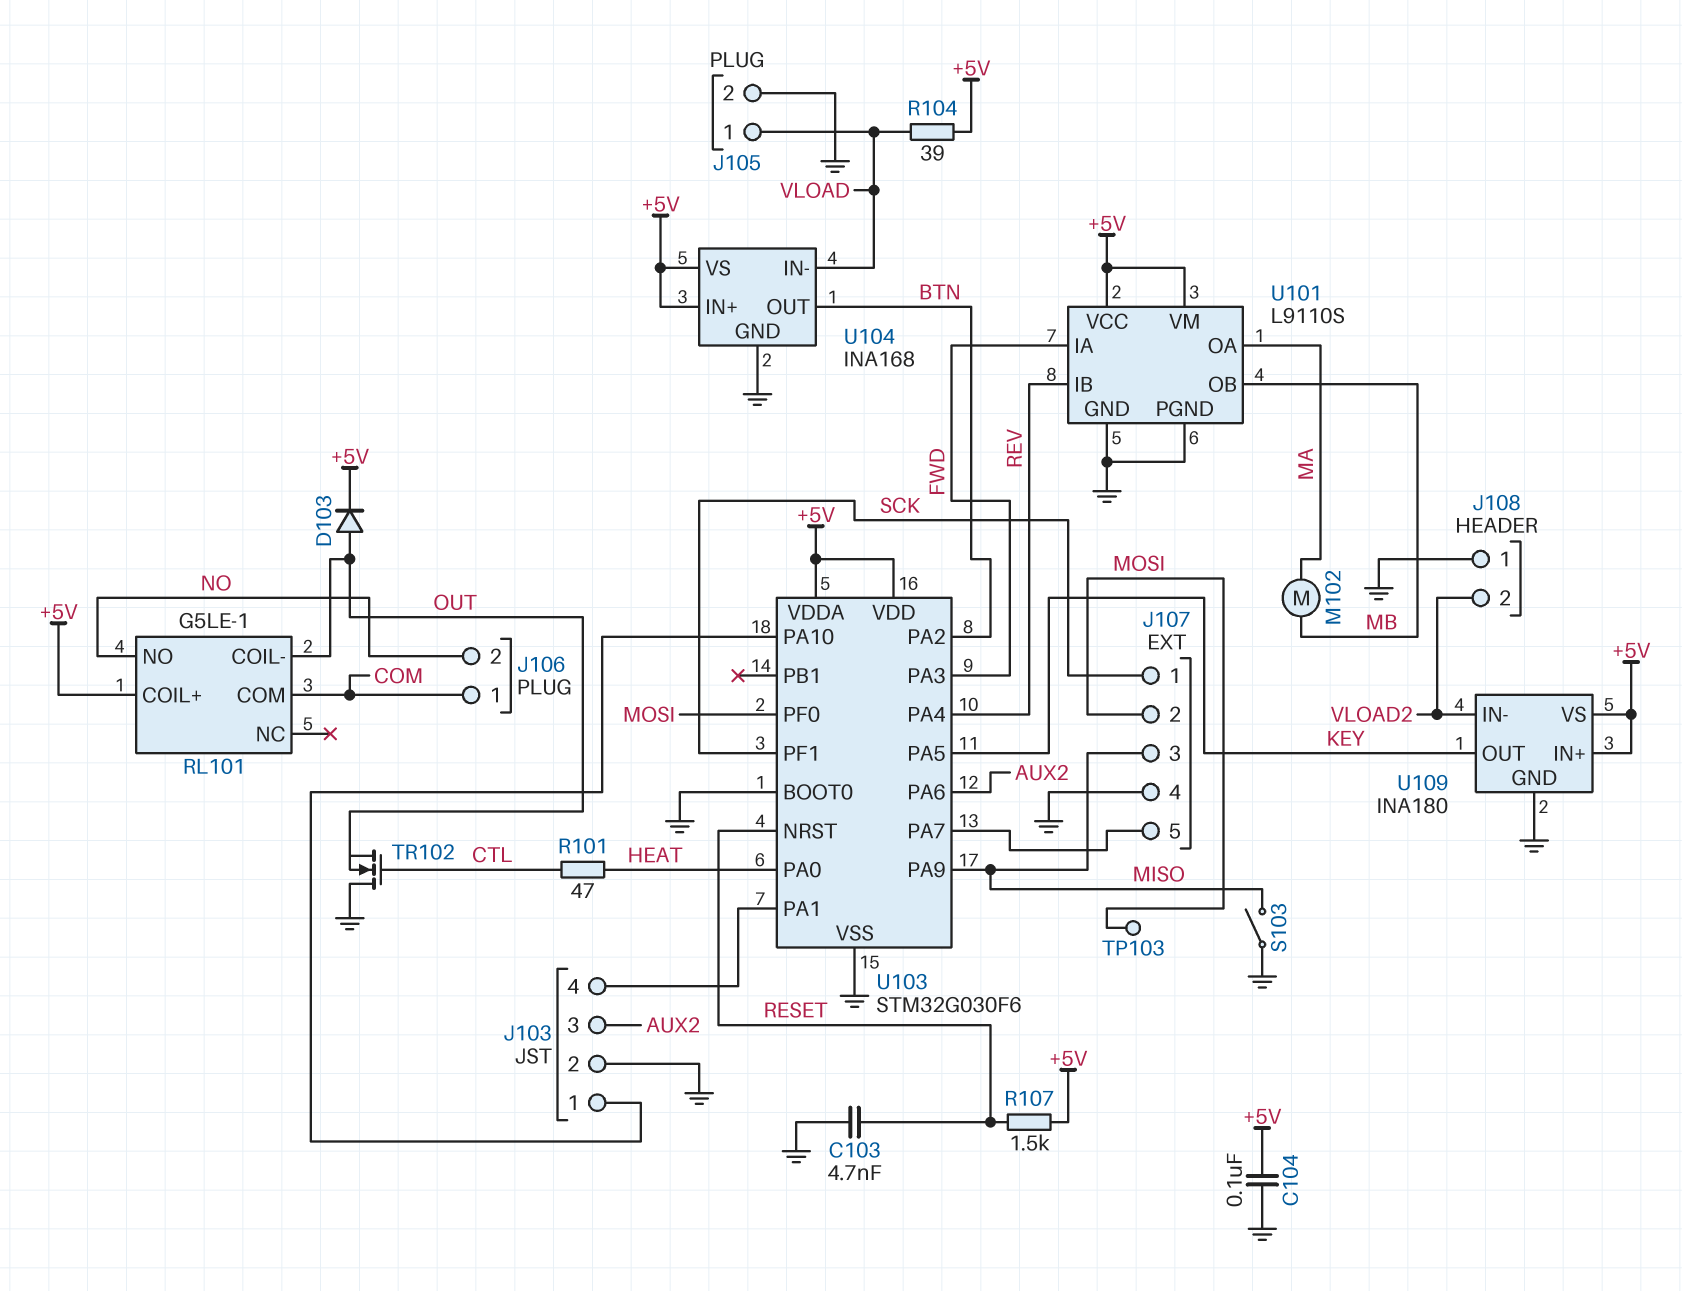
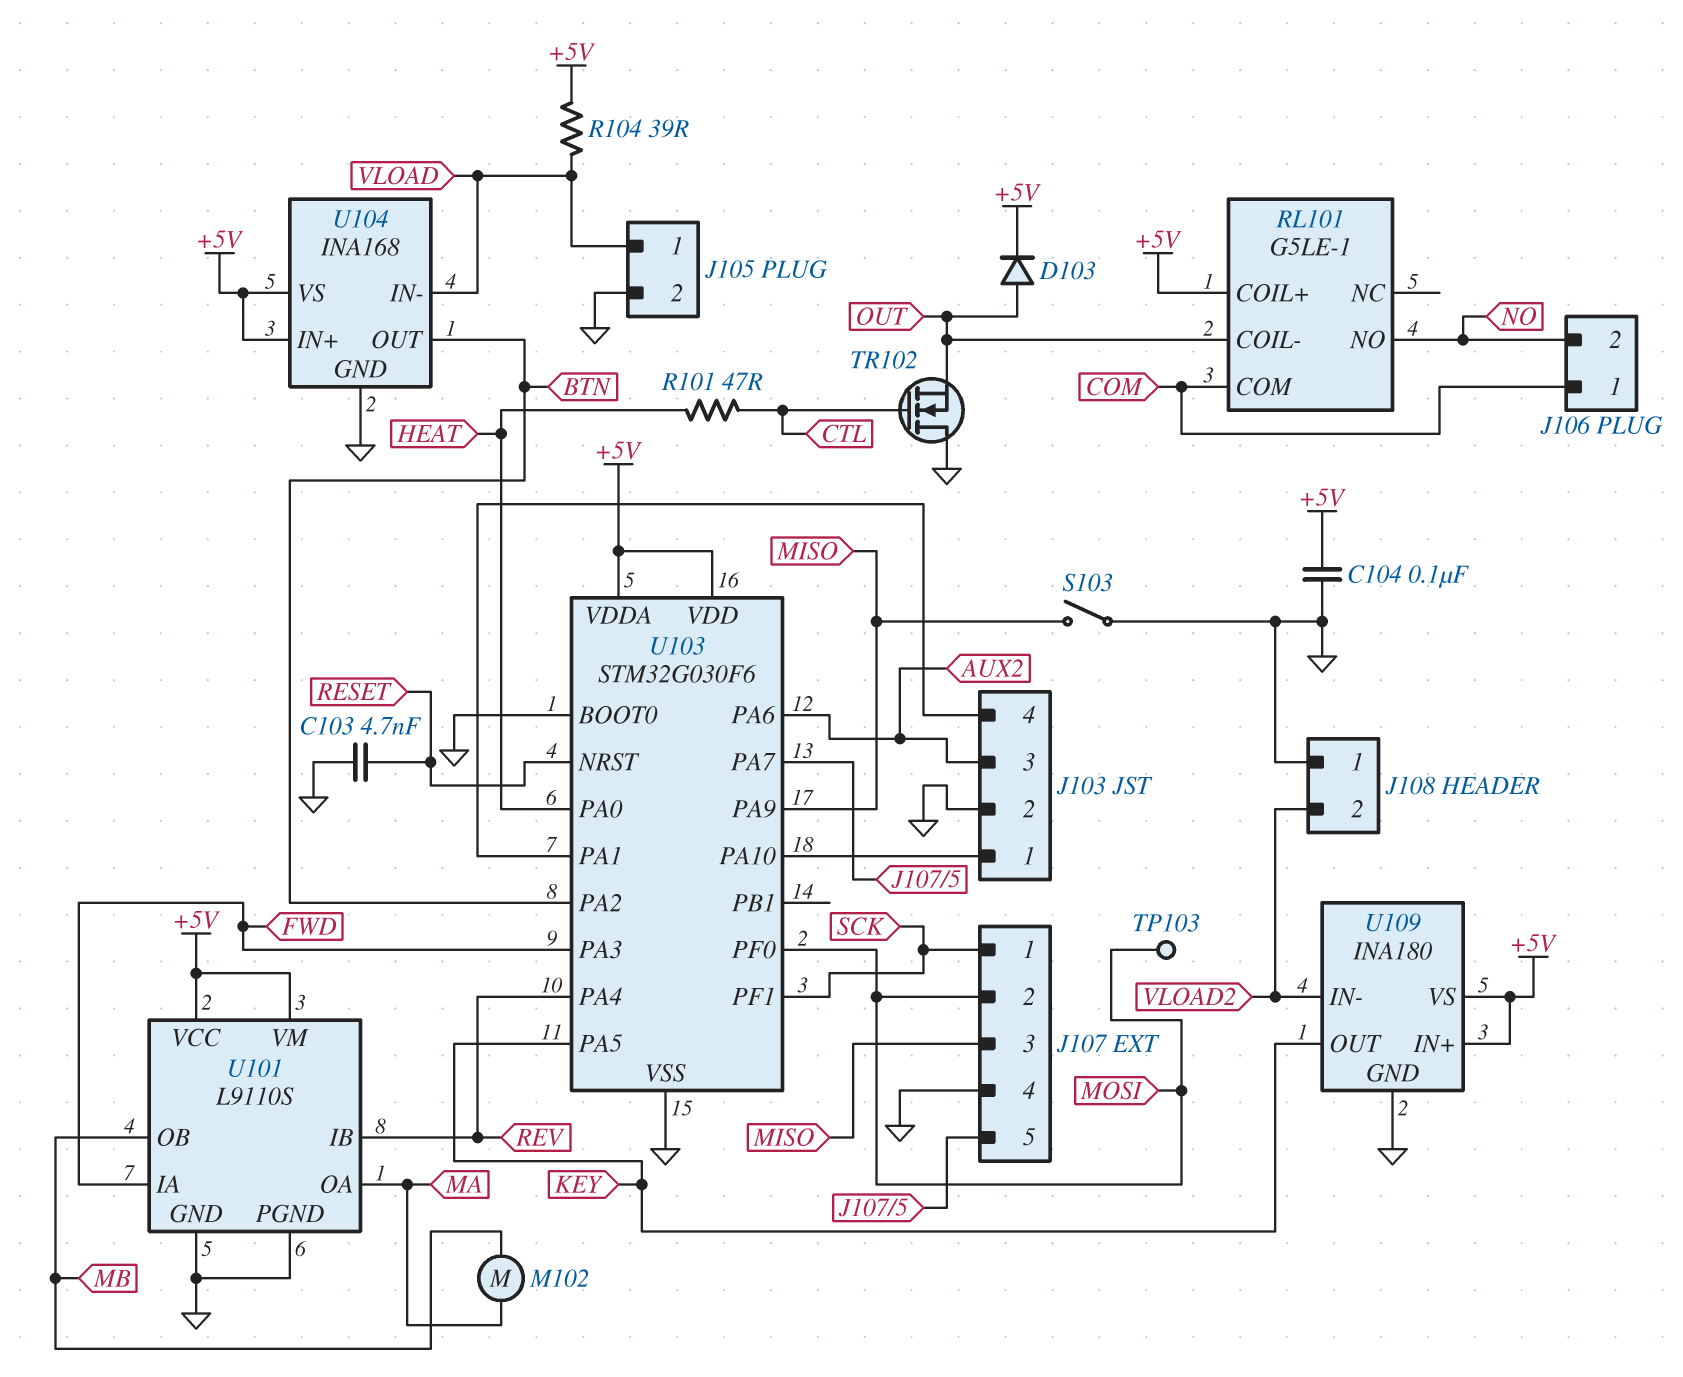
R107: 1.5k (+5V, RESET) -> none

